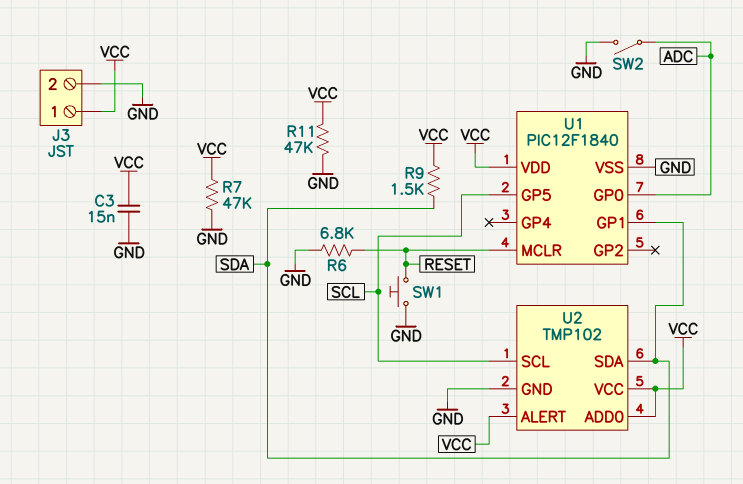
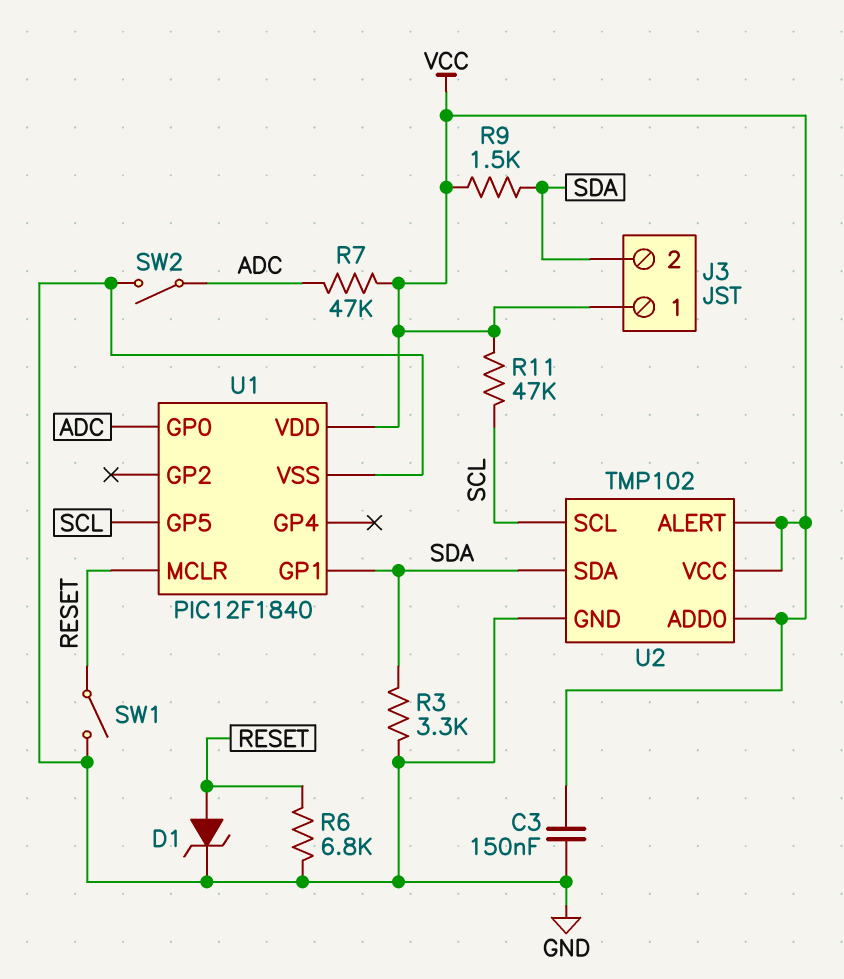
C3: 15nF (GND, VCC) -> 150nF (GND, VCC)
D1: none -> zener (A RESET, K GND)
J3 pin 2: GND -> SDA
R3: none -> 3.3k (GND, SDA)
R7: 47k (GND, VCC) -> 47k (ADC, VCC)
R11: 47k (GND, VCC) -> 47k (SCL, VCC)
SW1: button (GND, RESET) -> switch (GND, RESET)

